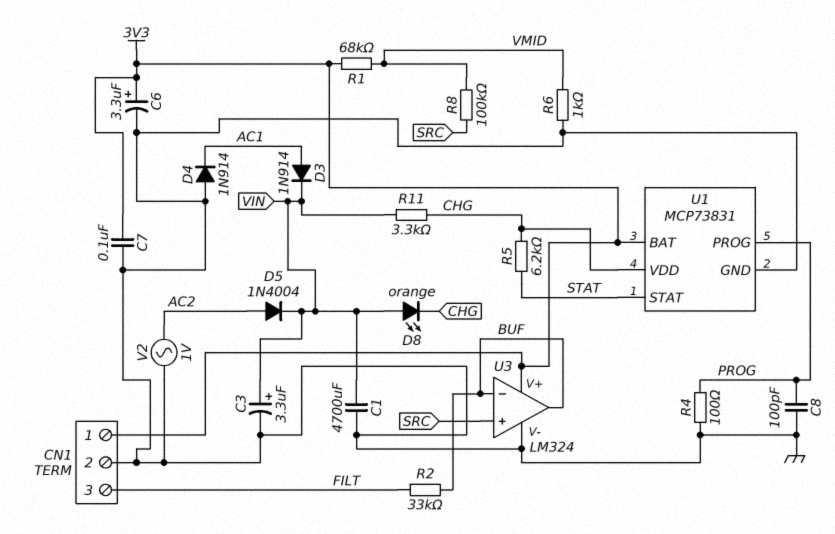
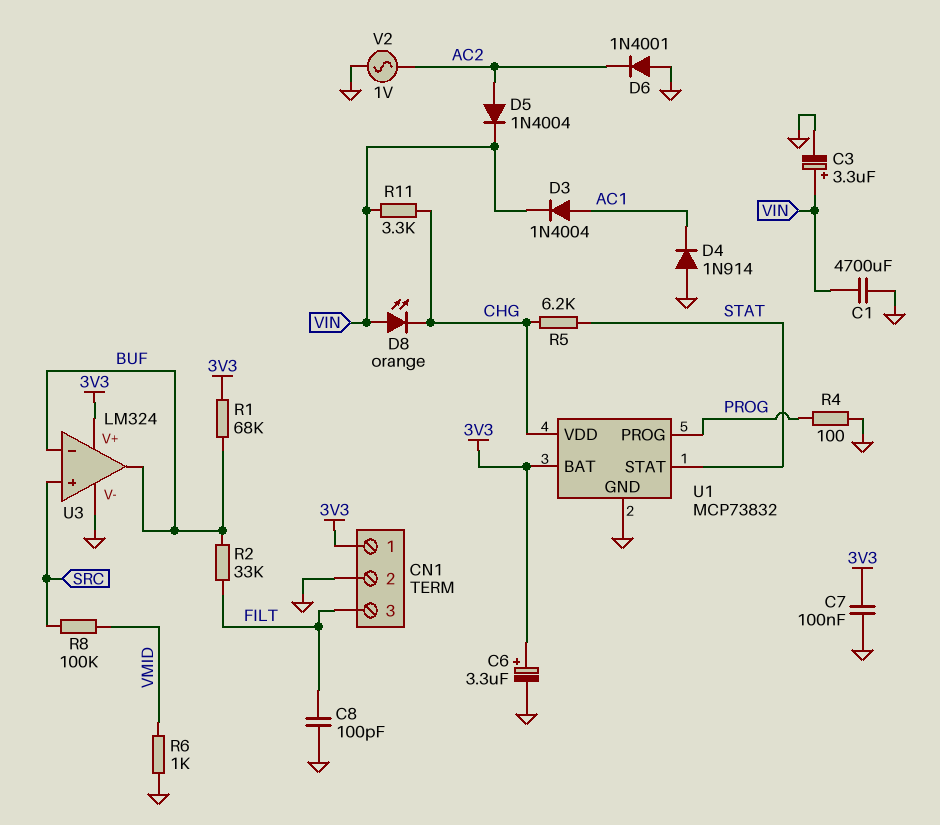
C8: 100pF (GND, PROG) -> 100pF (FILT, GND)
D3: diode 1N914 (A AC1, K VIN) -> diode 1N4004 (A AC1, K VIN)
D6: none -> diode 1N4001 (A GND, K AC2)
R1: 68k (3V3, VMID) -> 68k (3V3, BUF)
U1: MCP73831 -> MCP73832

